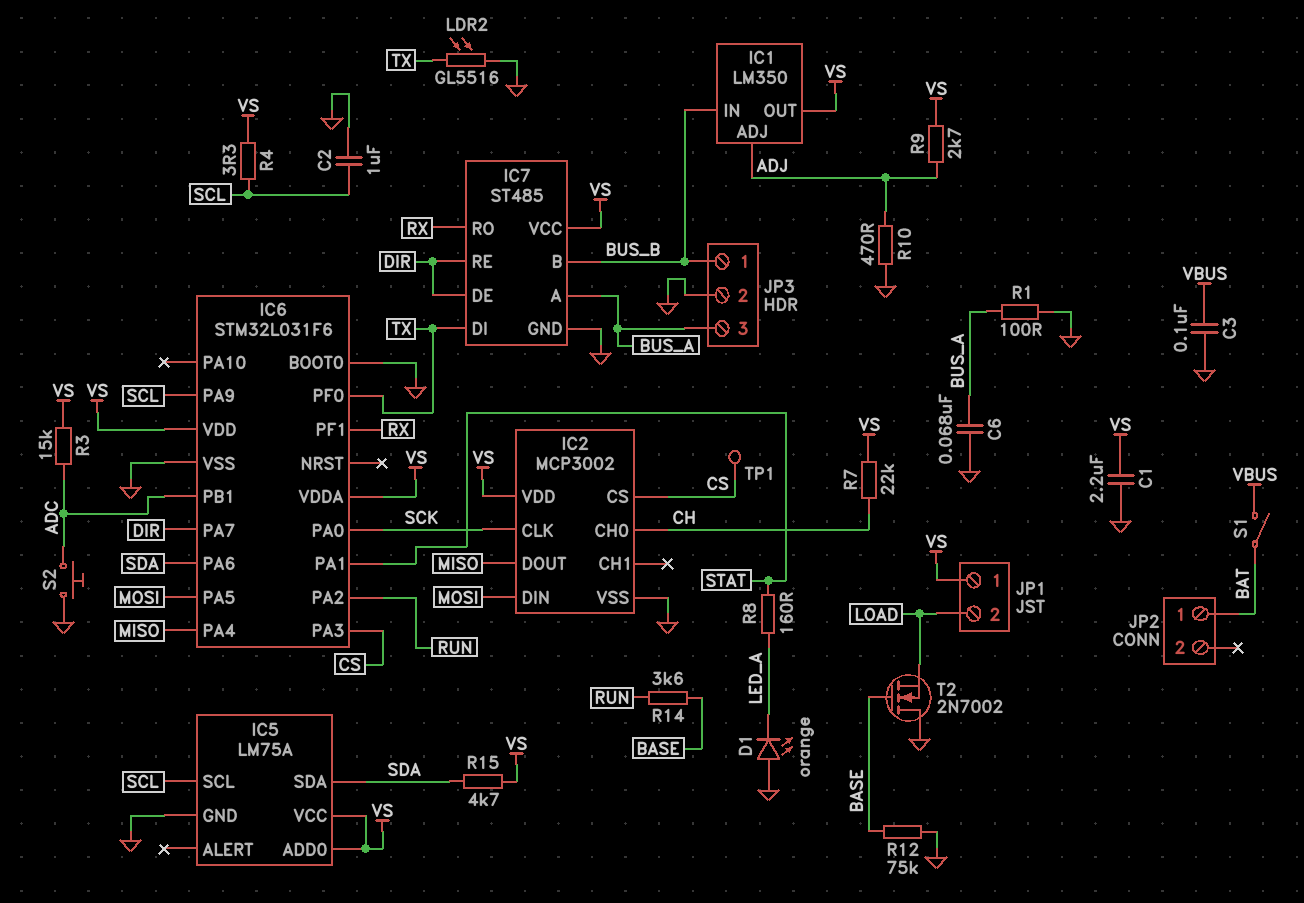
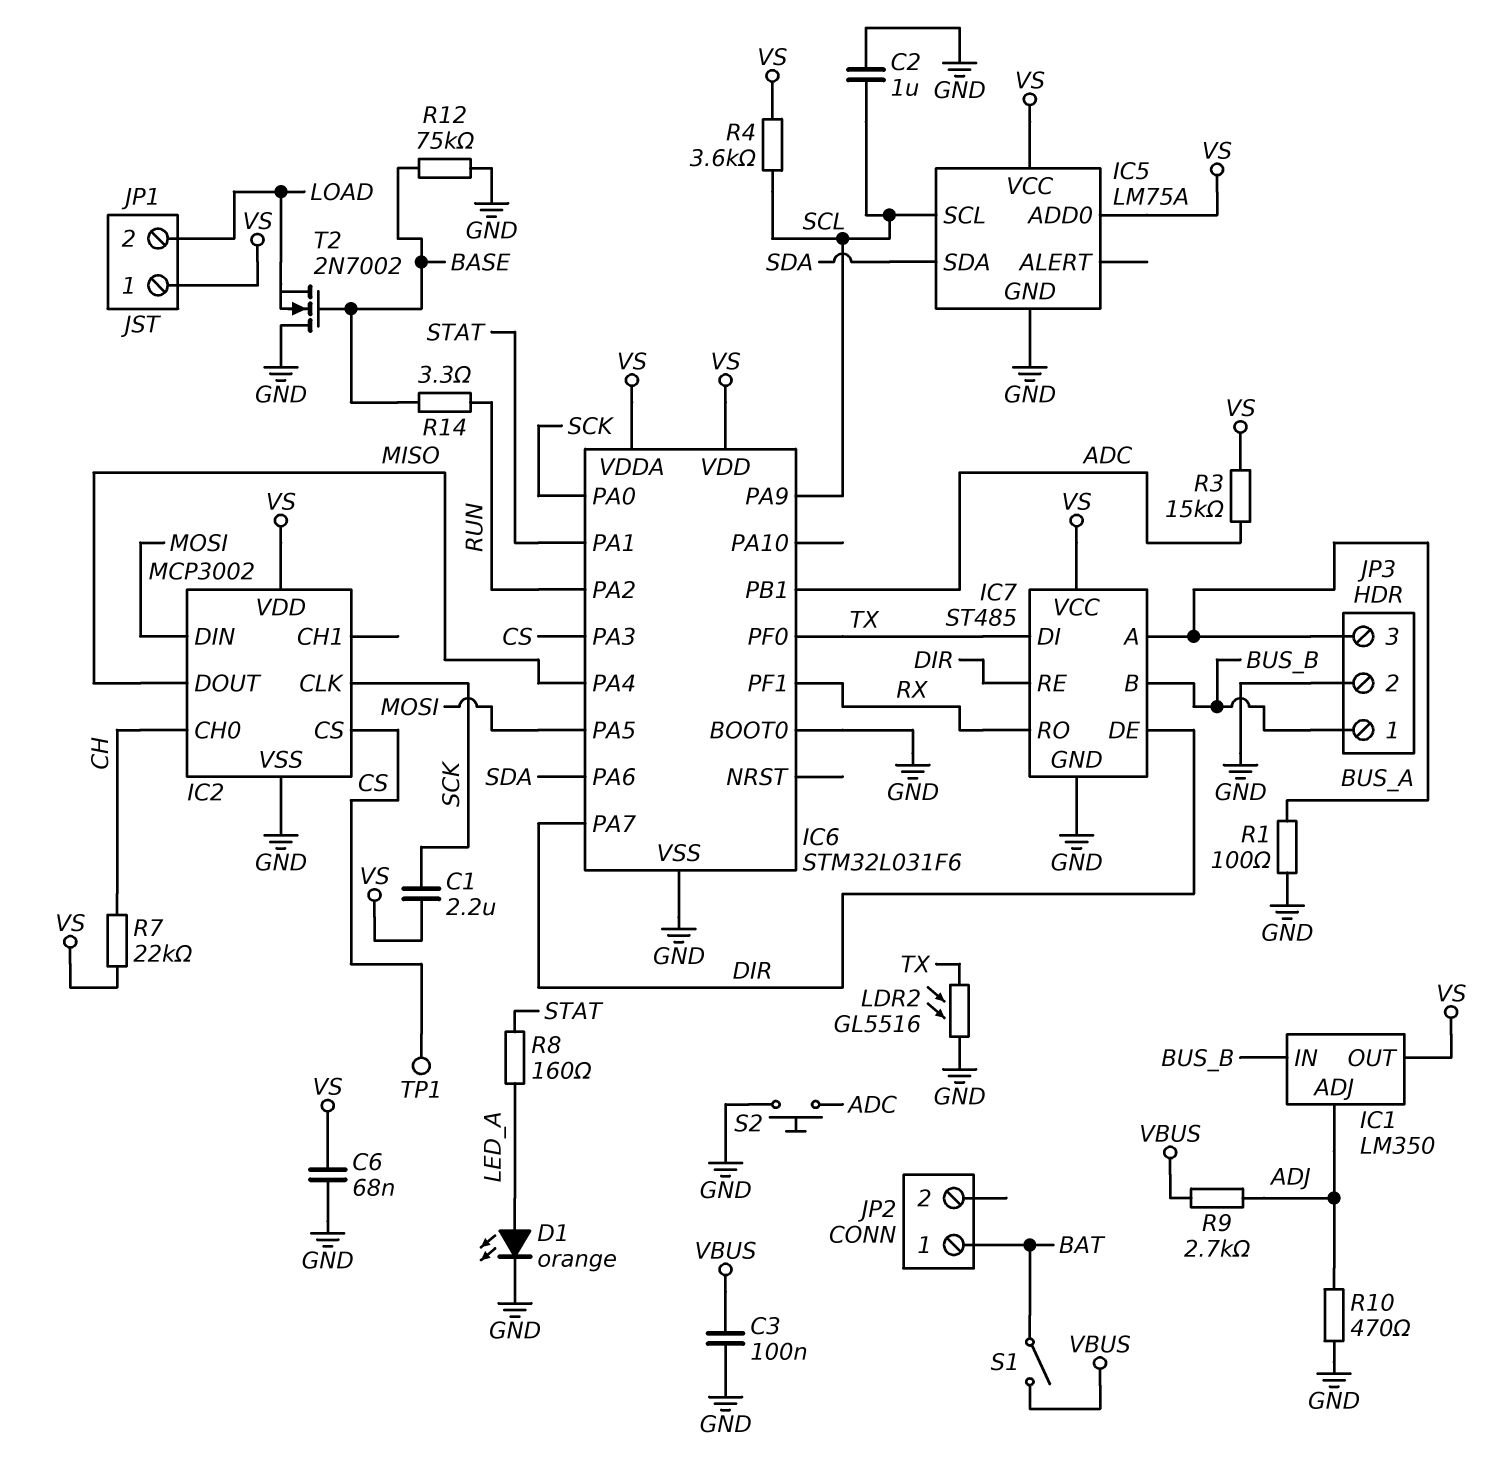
C1: 2.2uF (GND, VS) -> 2.2uF (SCK, VS)
C6: 68nF (BUS_A, GND) -> 68nF (GND, VS)
D1: LED orange (A GND, K LED_A) -> LED orange (A LED_A, K GND)
R4: 3.3 (SCL, VS) -> 3.6k (SCL, VS)
R9: 2.7k (ADJ, VS) -> 2.7k (ADJ, VBUS)
R14: 3.6k (BASE, RUN) -> 3.3 (BASE, RUN)
R15: 4.7k (SDA, VS) -> none

